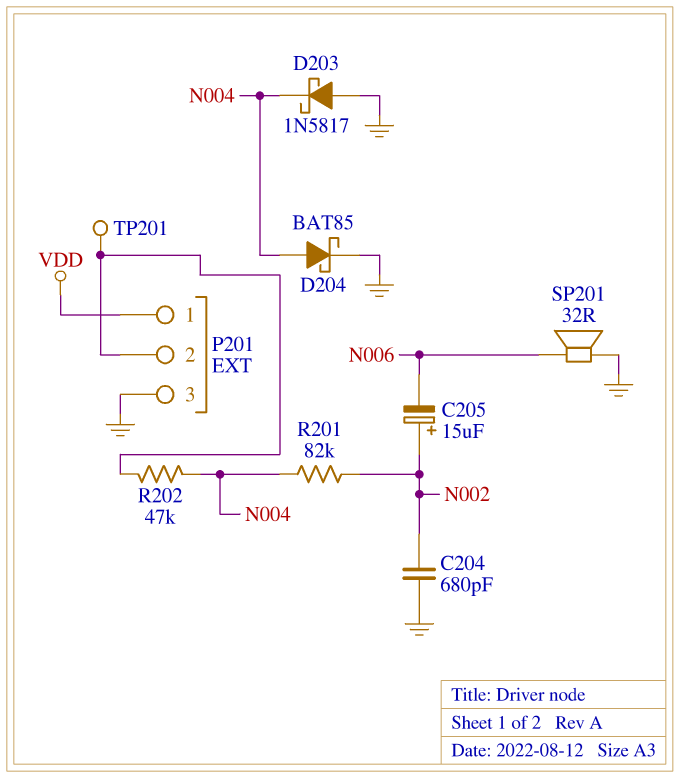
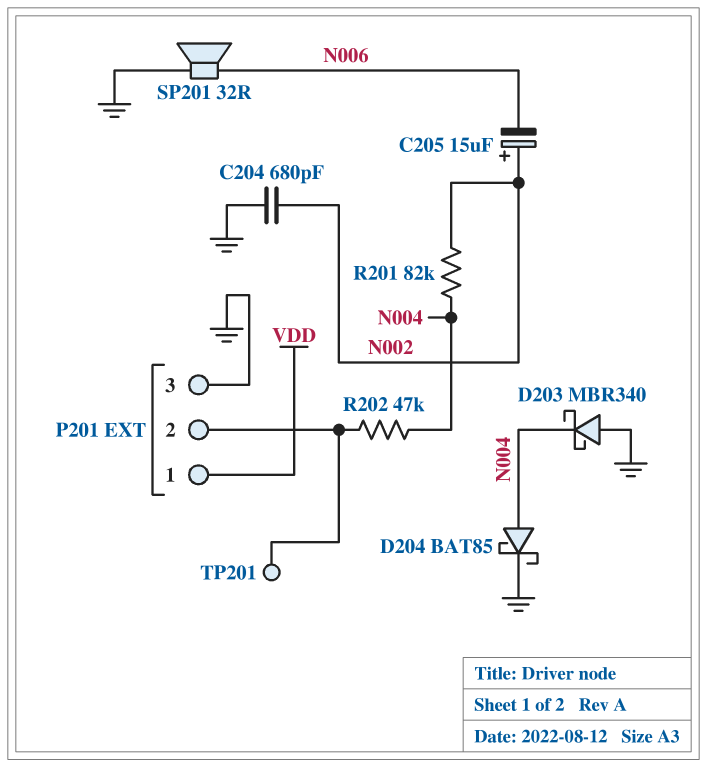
D203: schottky 1N5817 (A GND, K N004) -> schottky MBR340 (A GND, K N004)

